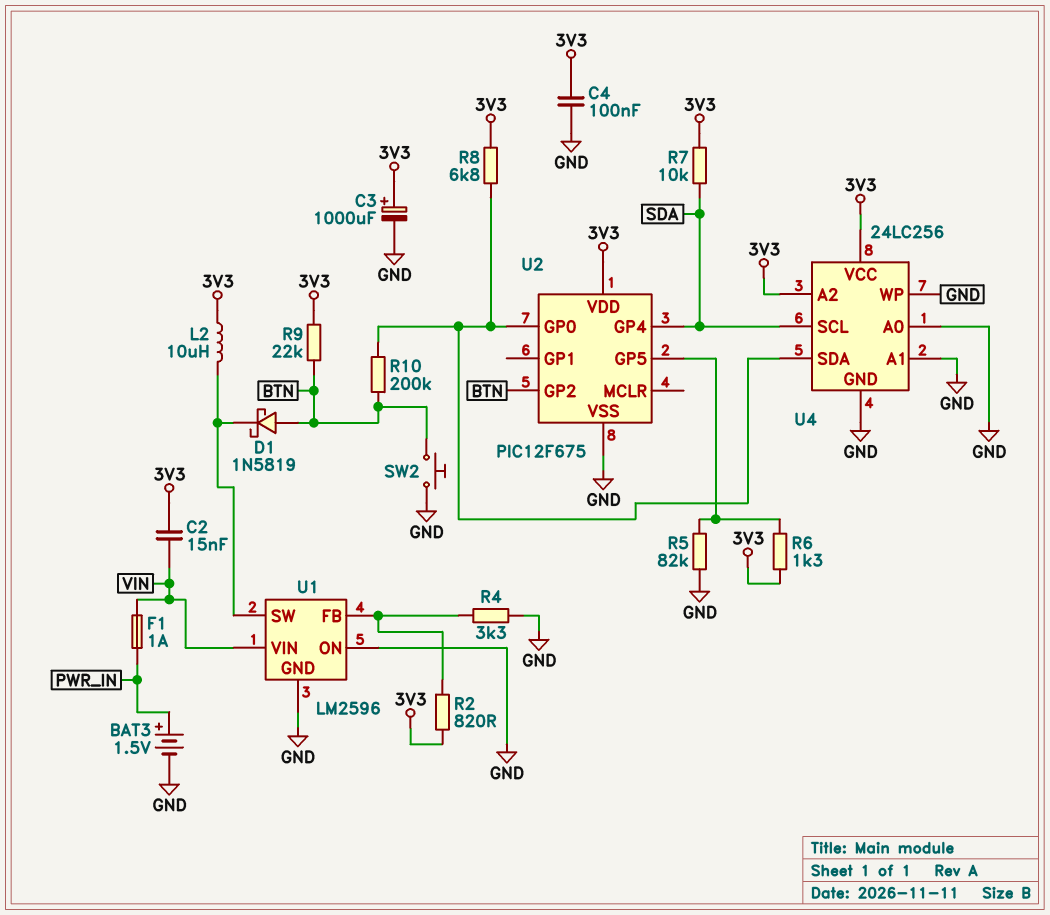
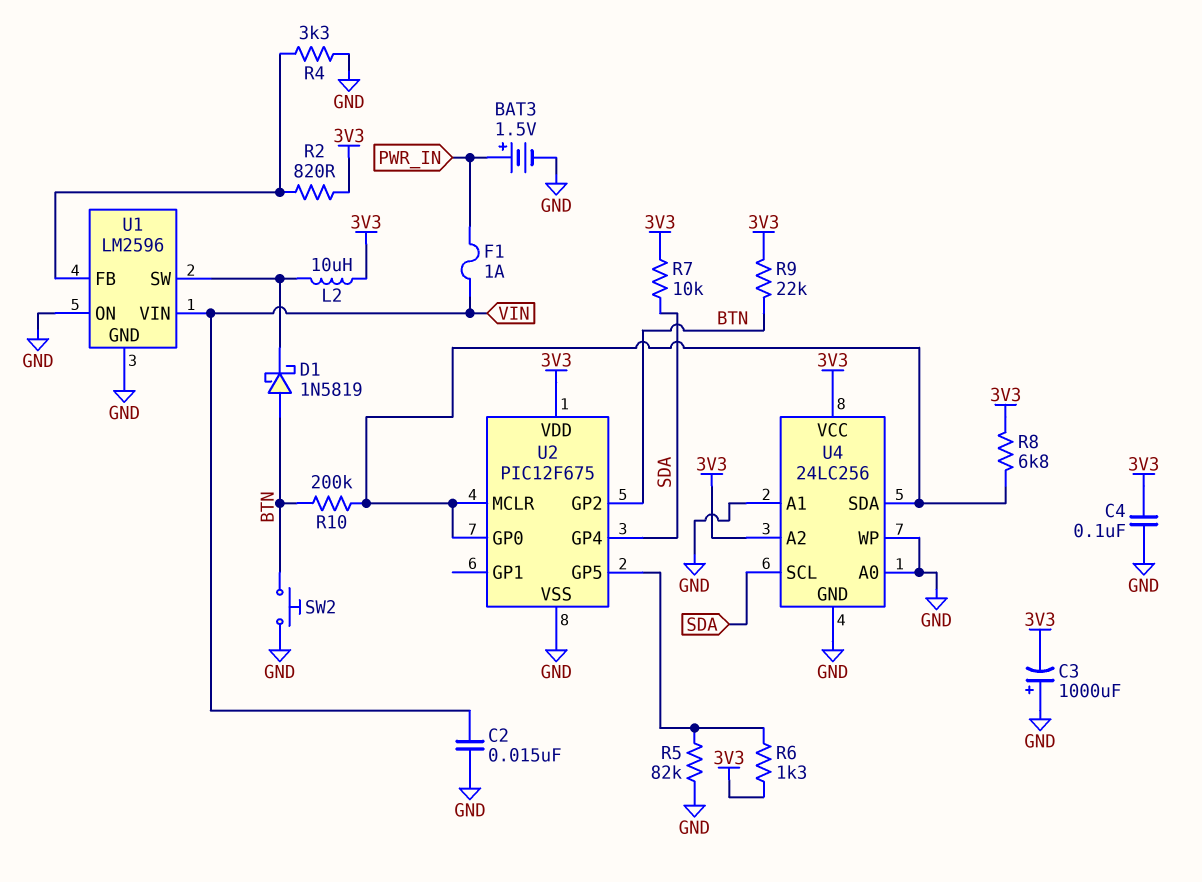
C2: 15nF (3V3, VIN) -> 15nF (GND, VIN)
C3: 1000uF (plus 3V3, minus GND) -> 1000uF (plus GND, minus 3V3)
U2 pin MCLR: none -> U2/GP0

